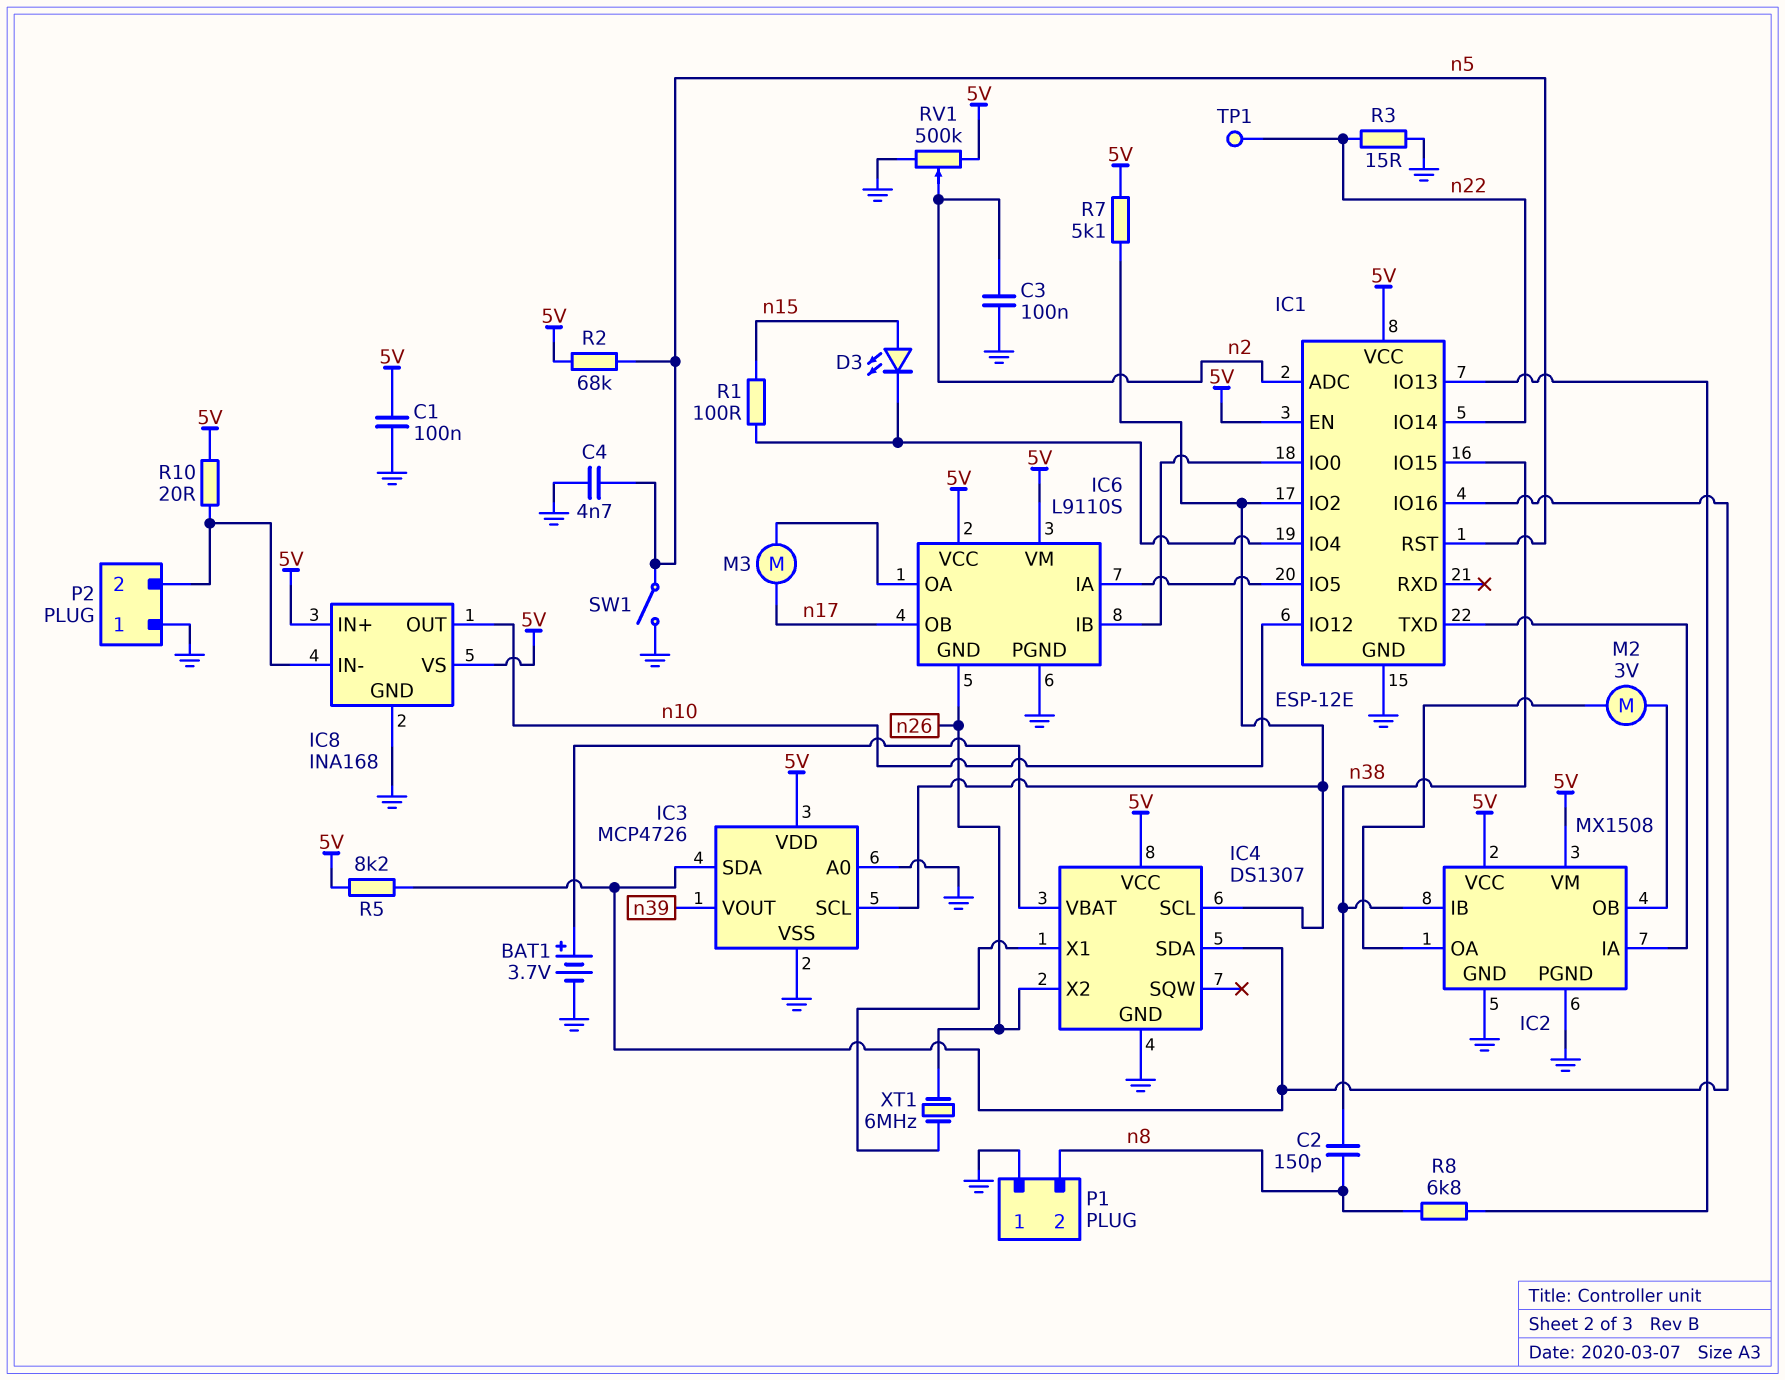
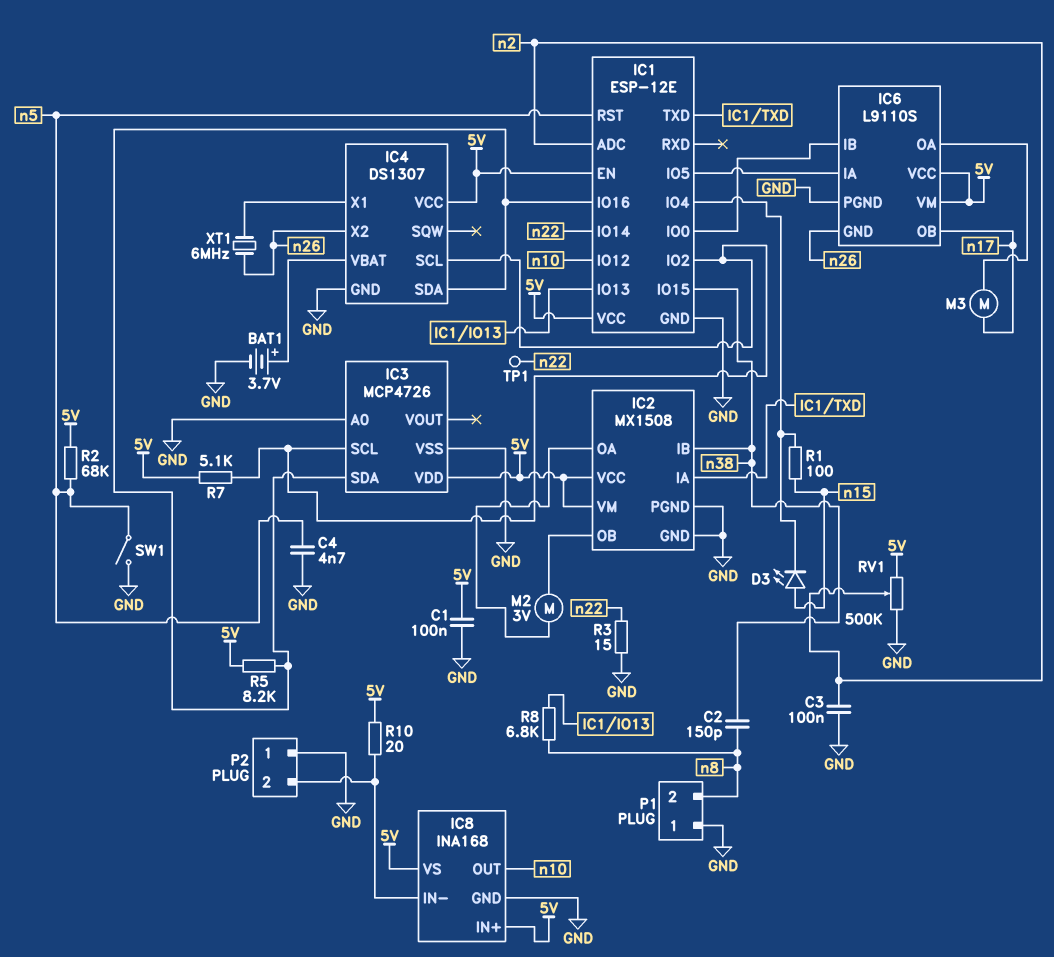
IC3 pin VOUT: n39 -> none

